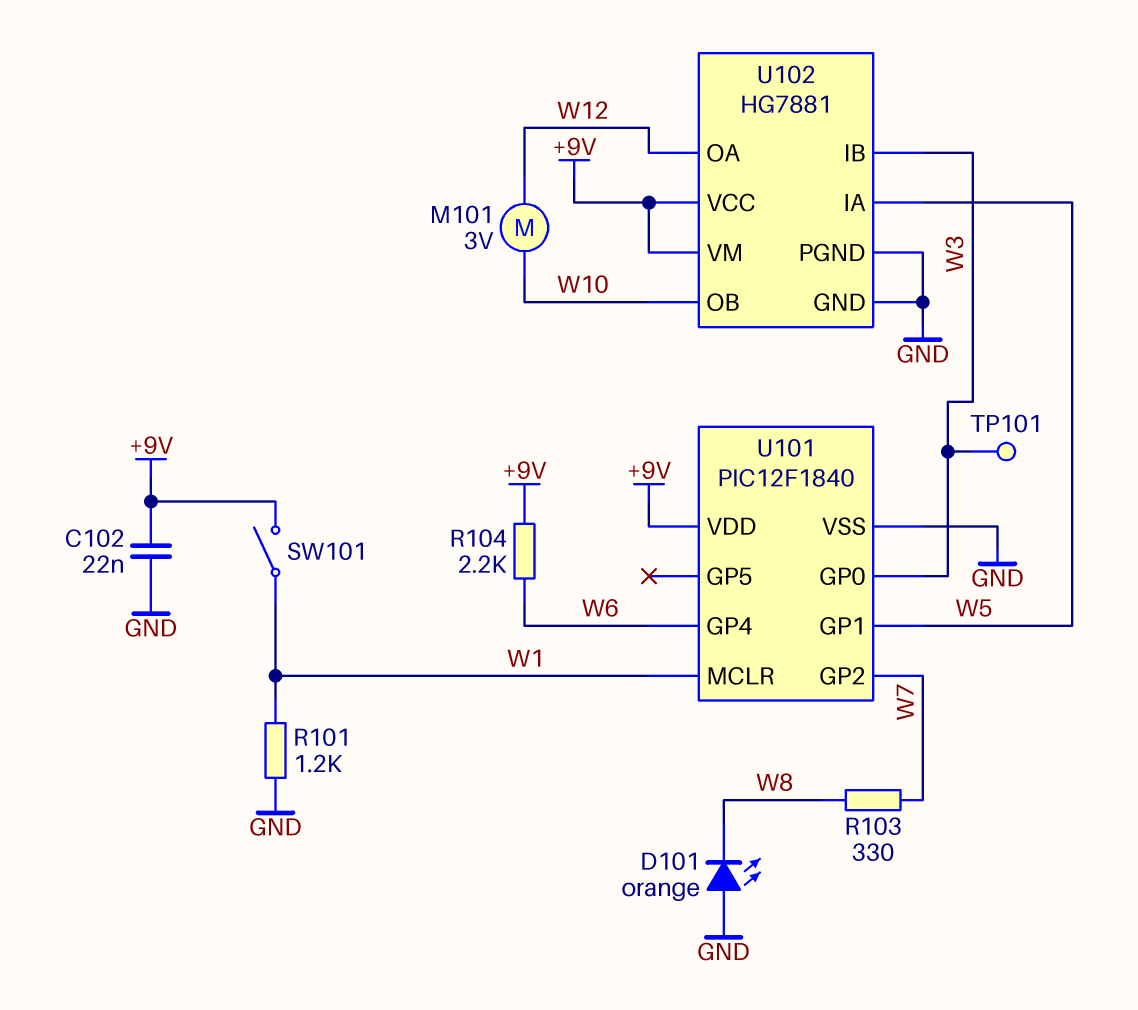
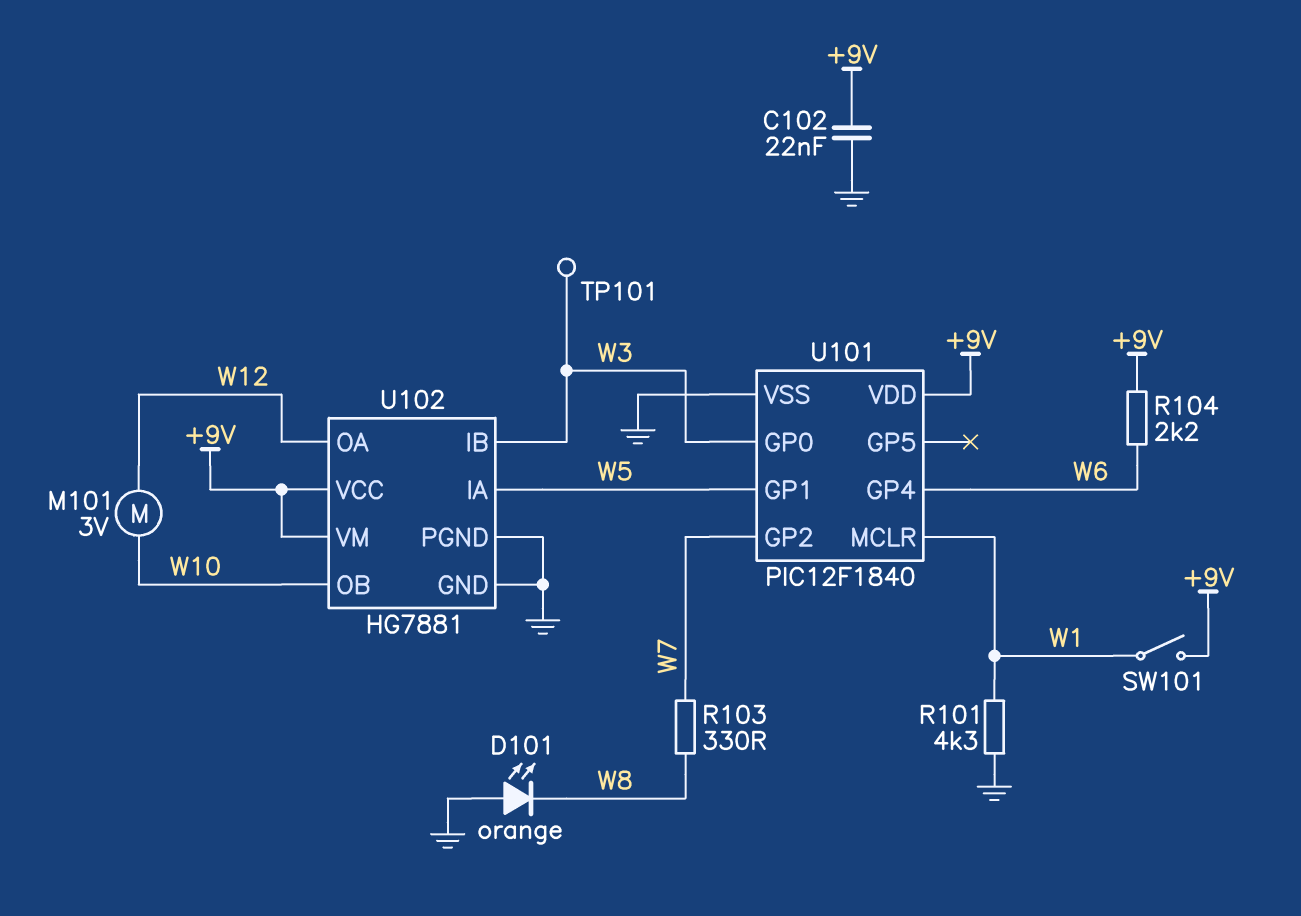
R101: 1.2k (GND, W1) -> 4.3k (GND, W1)

